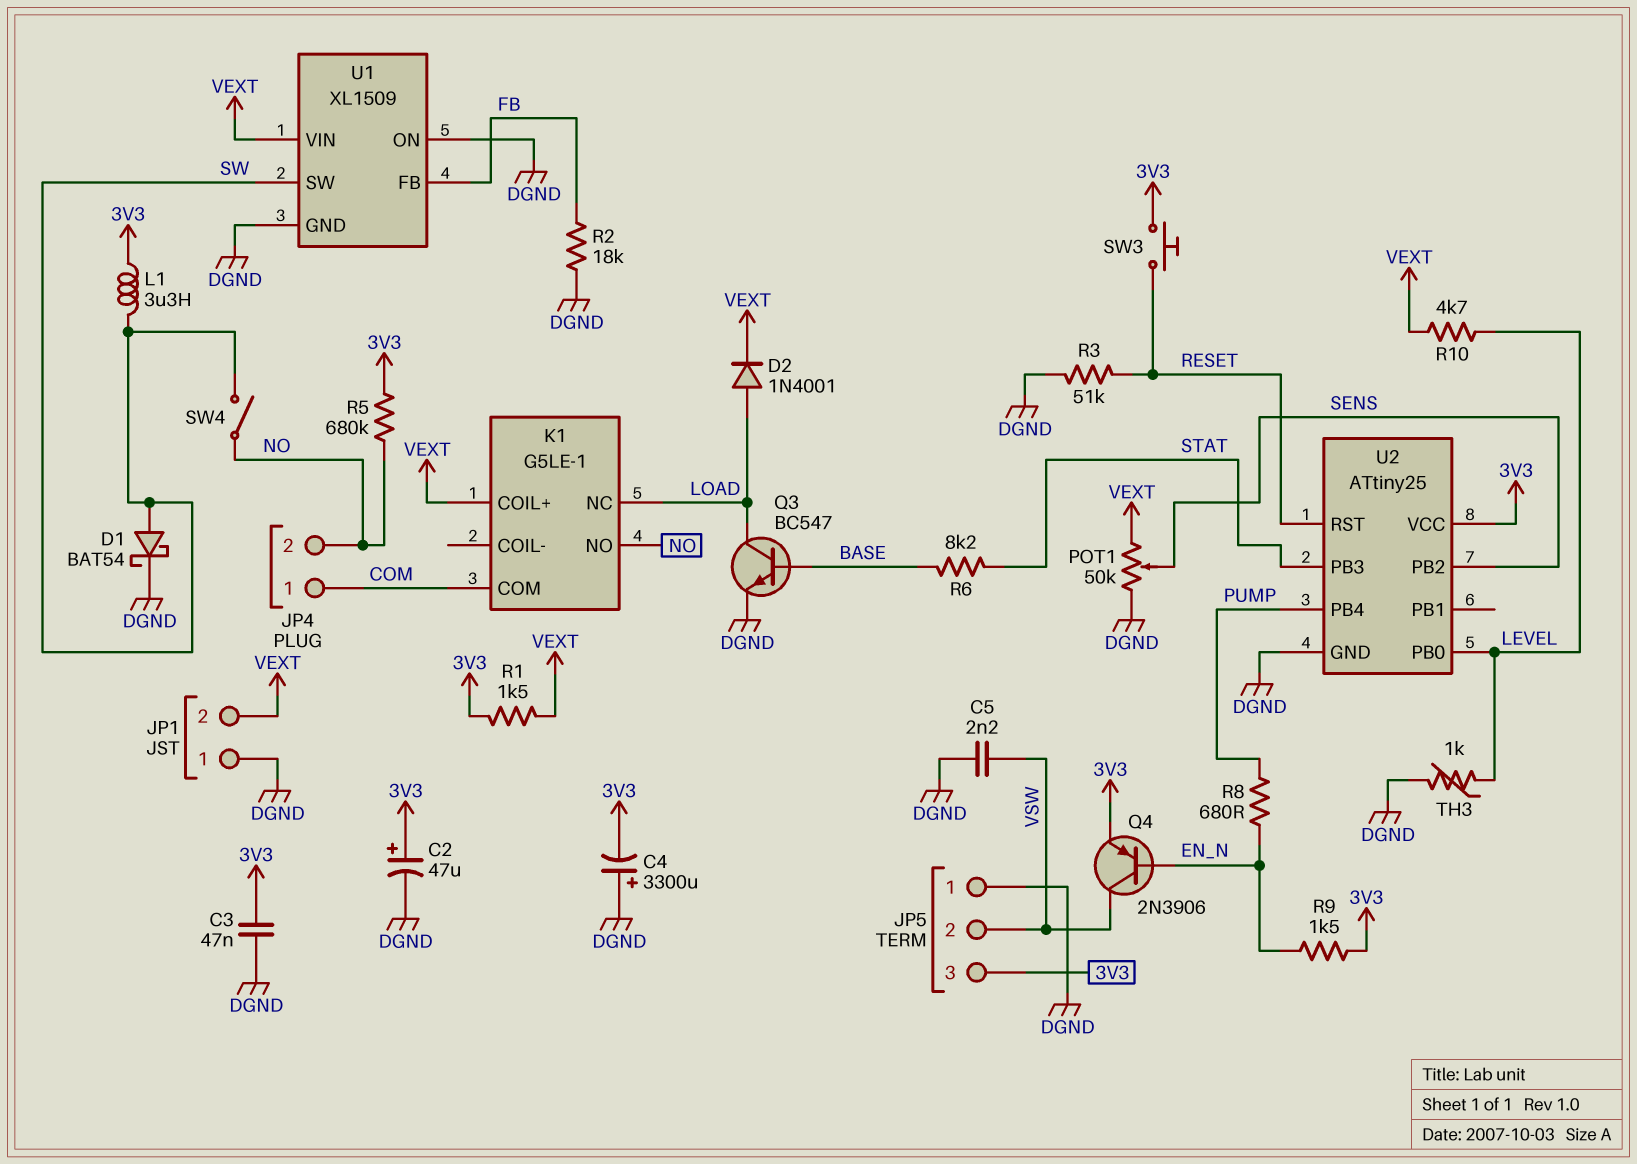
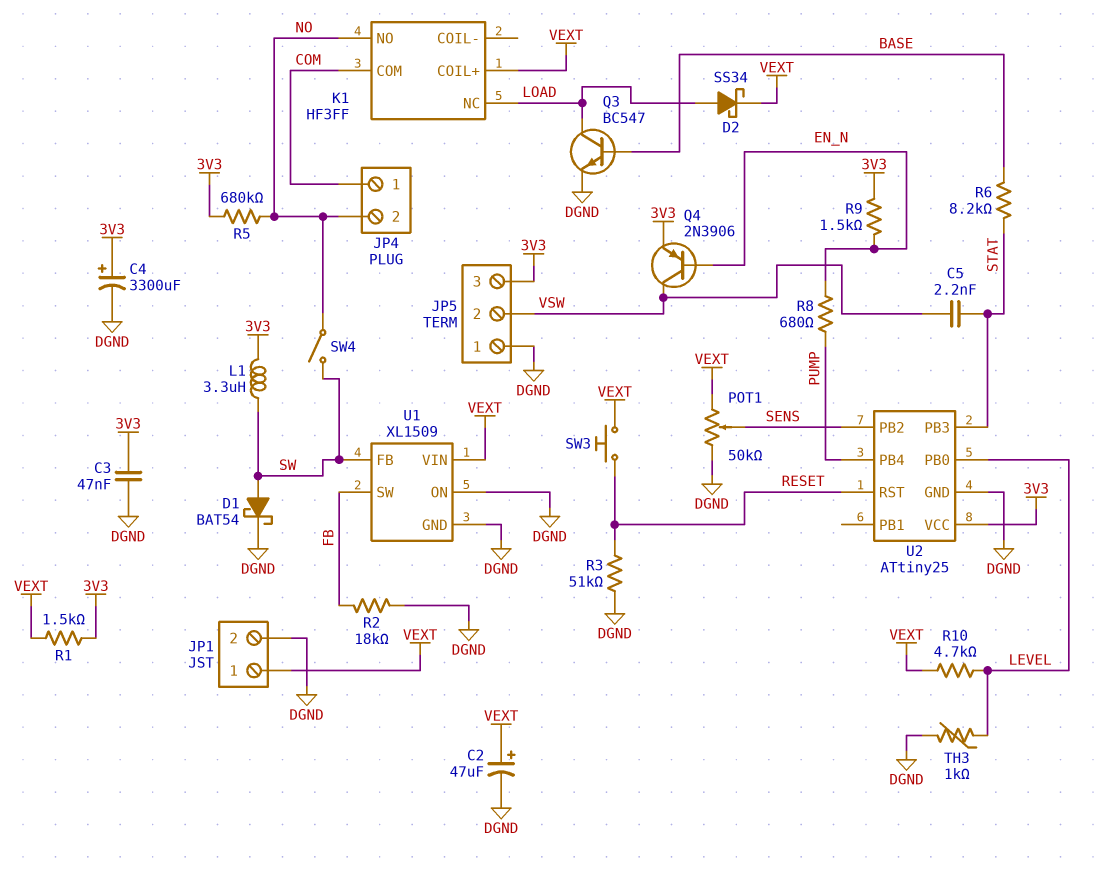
C2: 47uF (plus 3V3, minus DGND) -> 47uF (plus VEXT, minus DGND)
C4: 3300uF (plus DGND, minus 3V3) -> 3300uF (plus 3V3, minus DGND)
C5: 2.2nF (DGND, VSW) -> 2.2nF (STAT, VSW)
D2: diode 1N4001 (A LOAD, K VEXT) -> schottky SS34 (A LOAD, K VEXT)
JP1 pin 1: DGND -> VEXT
JP1 pin 2: VEXT -> DGND
K1: G5LE-1 -> HF3FF
SW3: button (3V3, RESET) -> button (RESET, VEXT)
U1 pin FB: FB -> SW
U1 pin SW: SW -> FB

